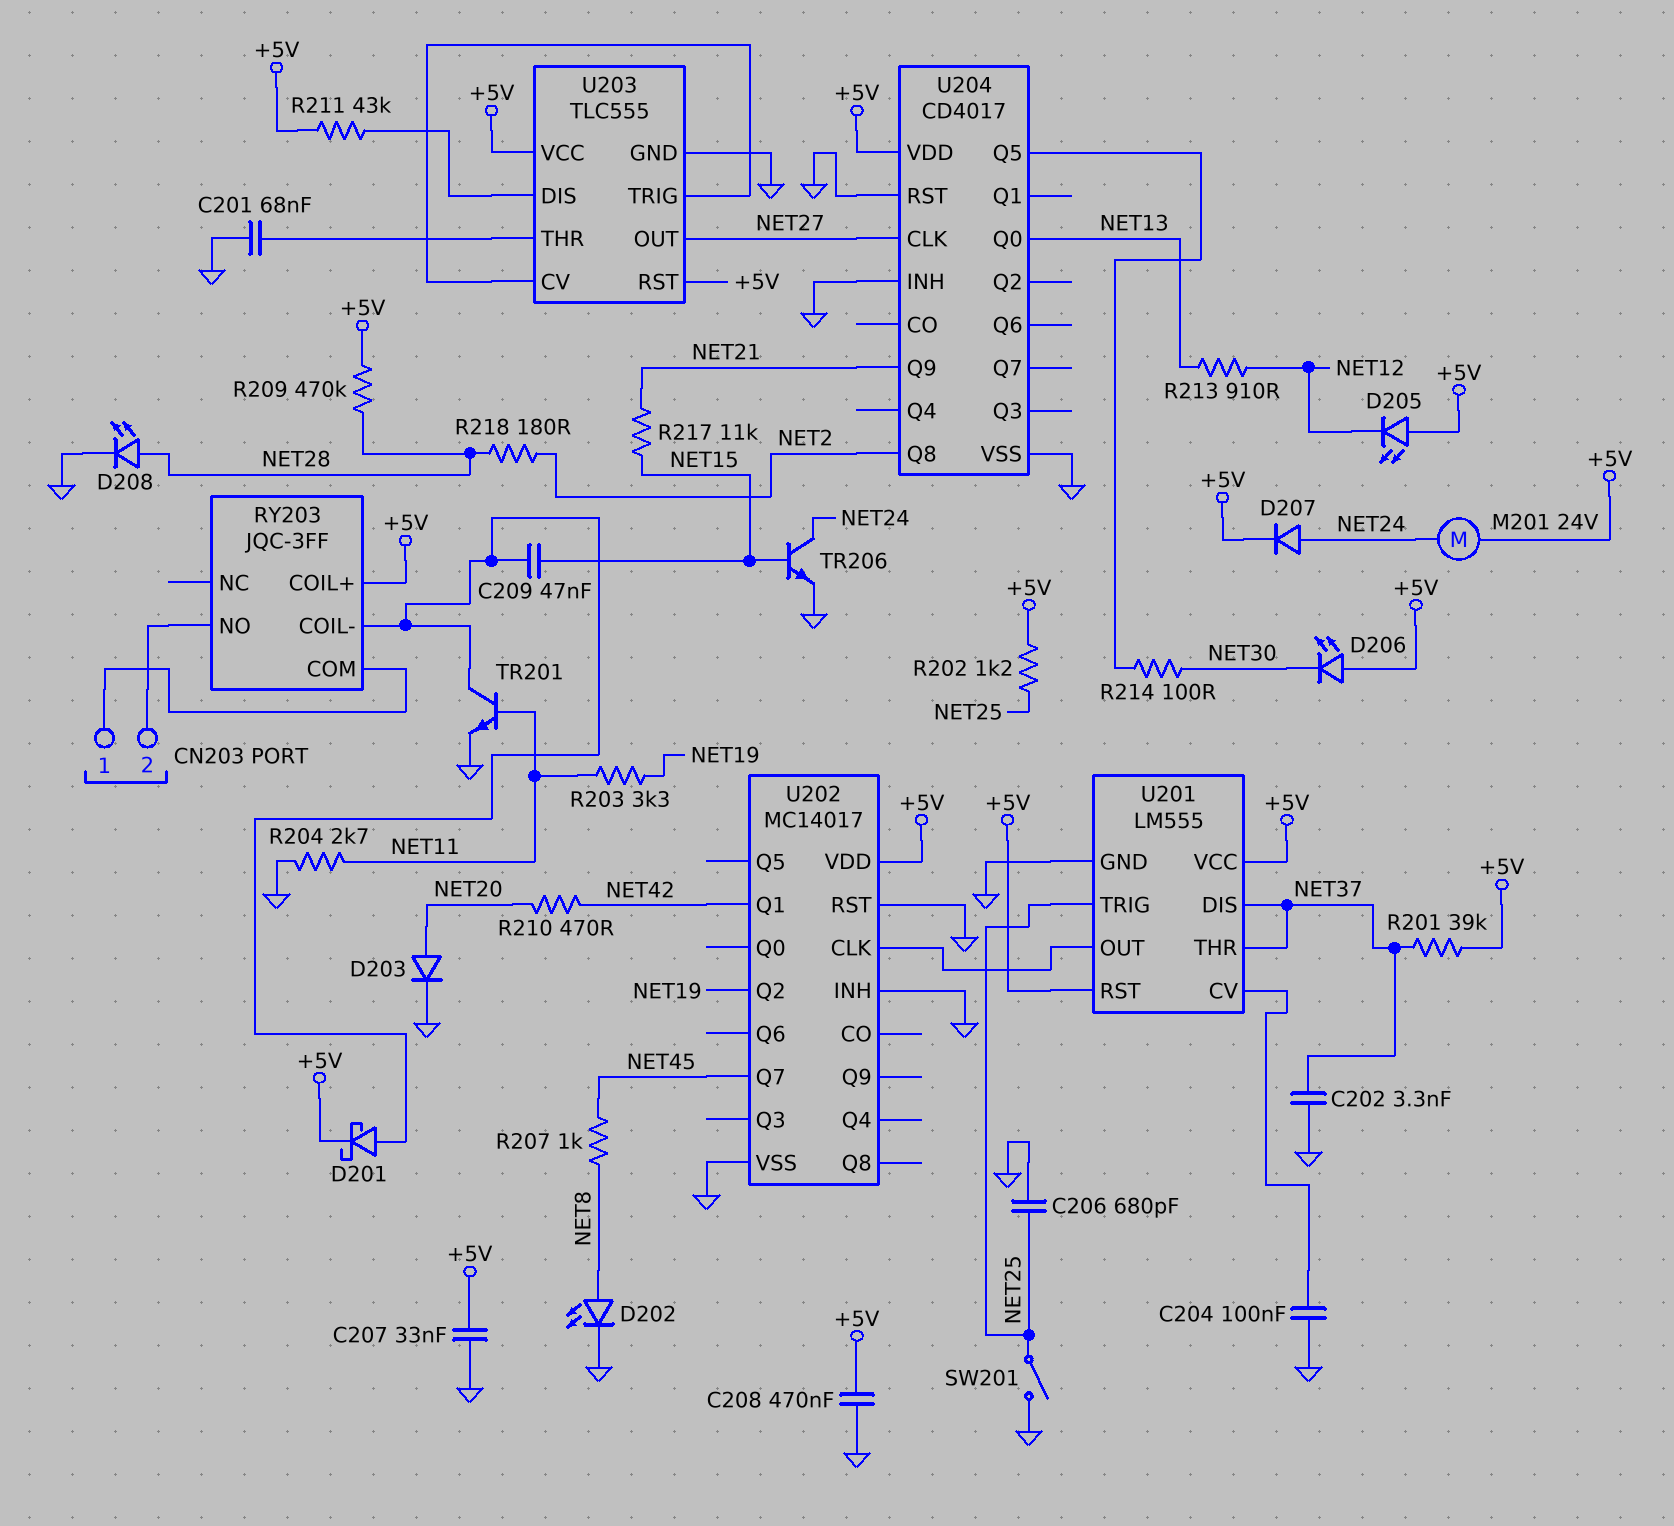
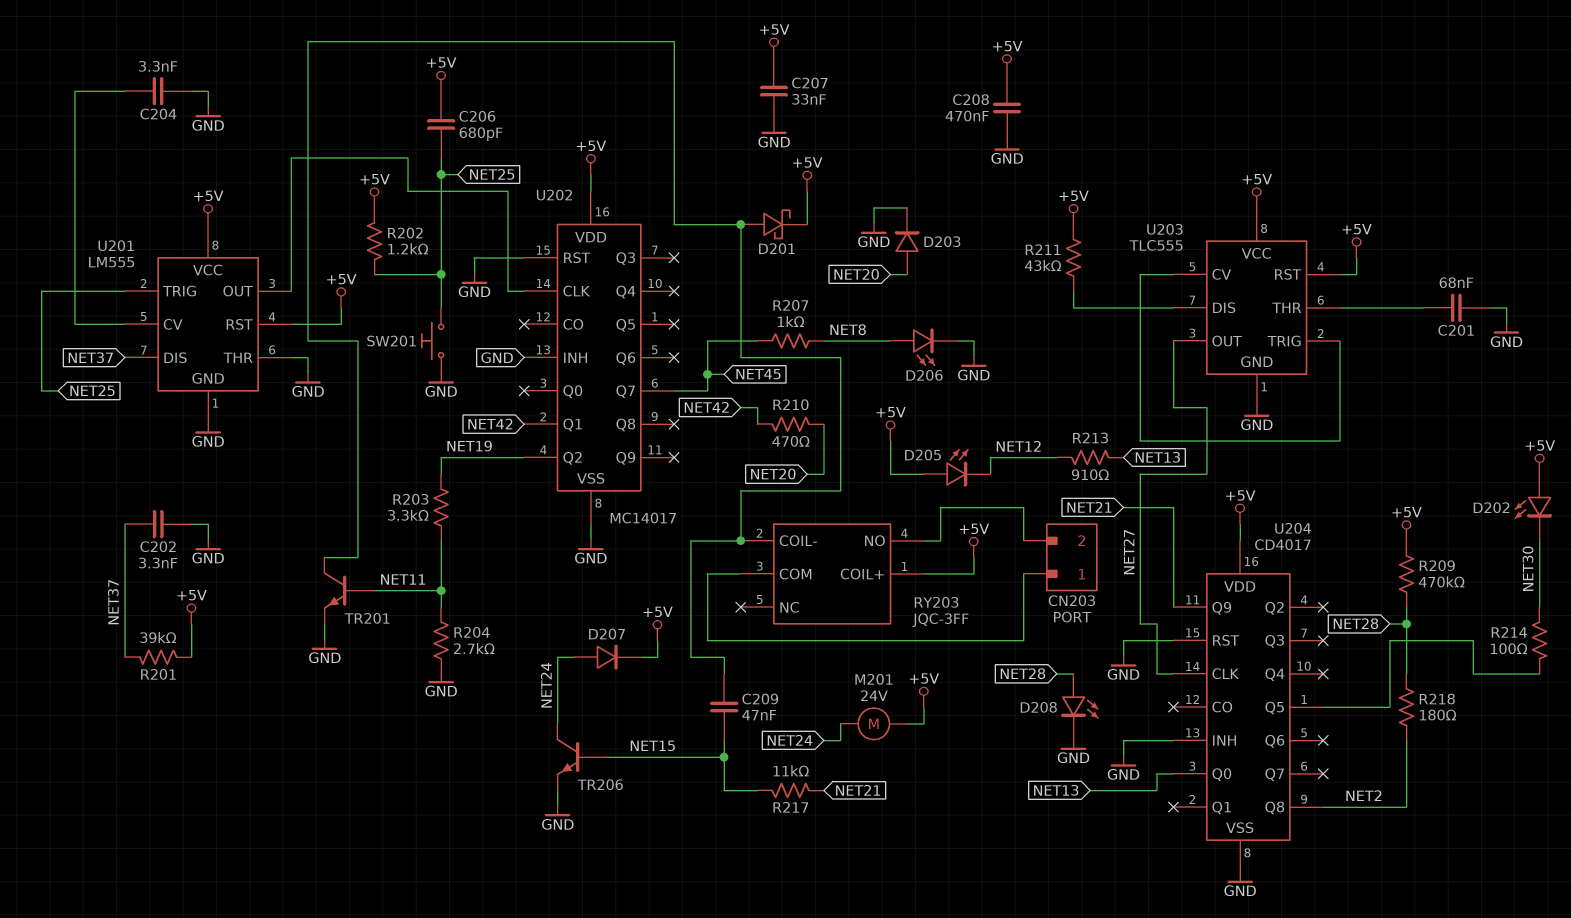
C204: 100nF (GND, U201/CV) -> 3.3nF (GND, U201/CV)
C206: 680pF (GND, NET25) -> 680pF (+5V, NET25)
D202: LED (A NET8, K GND) -> LED (A +5V, K NET30)
D206: LED (A +5V, K NET30) -> LED (A NET8, K GND)
SW201: switch (GND, NET25) -> button (GND, NET25)
U201 pin THR: NET37 -> GND

